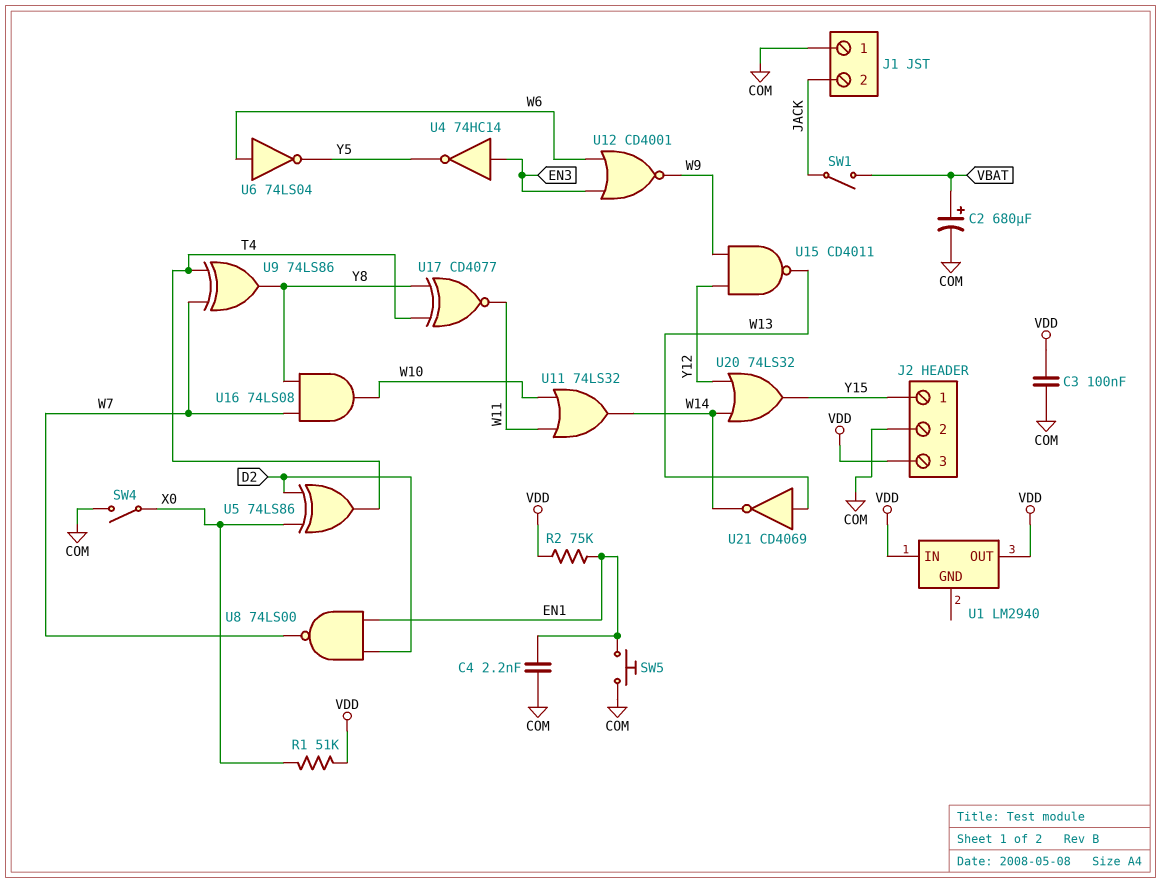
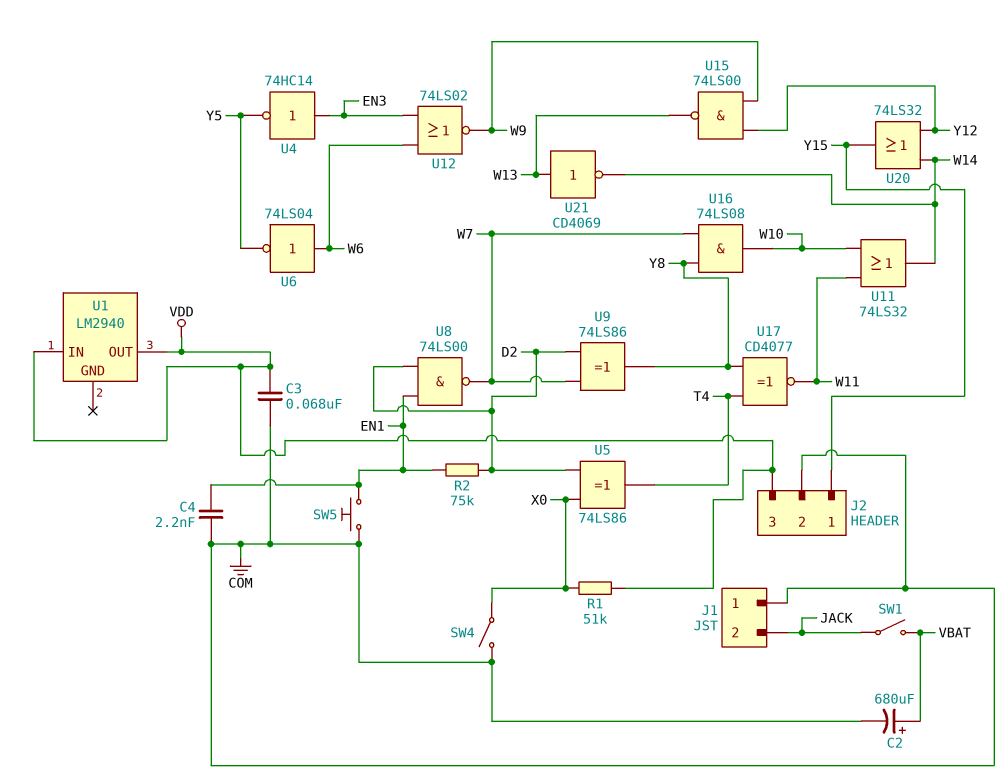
C3: 100nF (COM, VDD) -> 68nF (COM, VDD)
R2: 75k (EN1, VDD) -> 75k (D2, EN1)
U9: XOR 74LS86 (in T4, in W7, out Y8) -> XOR 74LS86 (in D2, in W7, out Y8)
U12: NOR CD4001 (in EN3, in W6, out W9) -> NOR 74LS02 (in EN3, in W6, out W9)
U15: NAND CD4011 (in W9, in Y12, out W13) -> NAND 74LS00 (in W9, in Y12, out W13)

